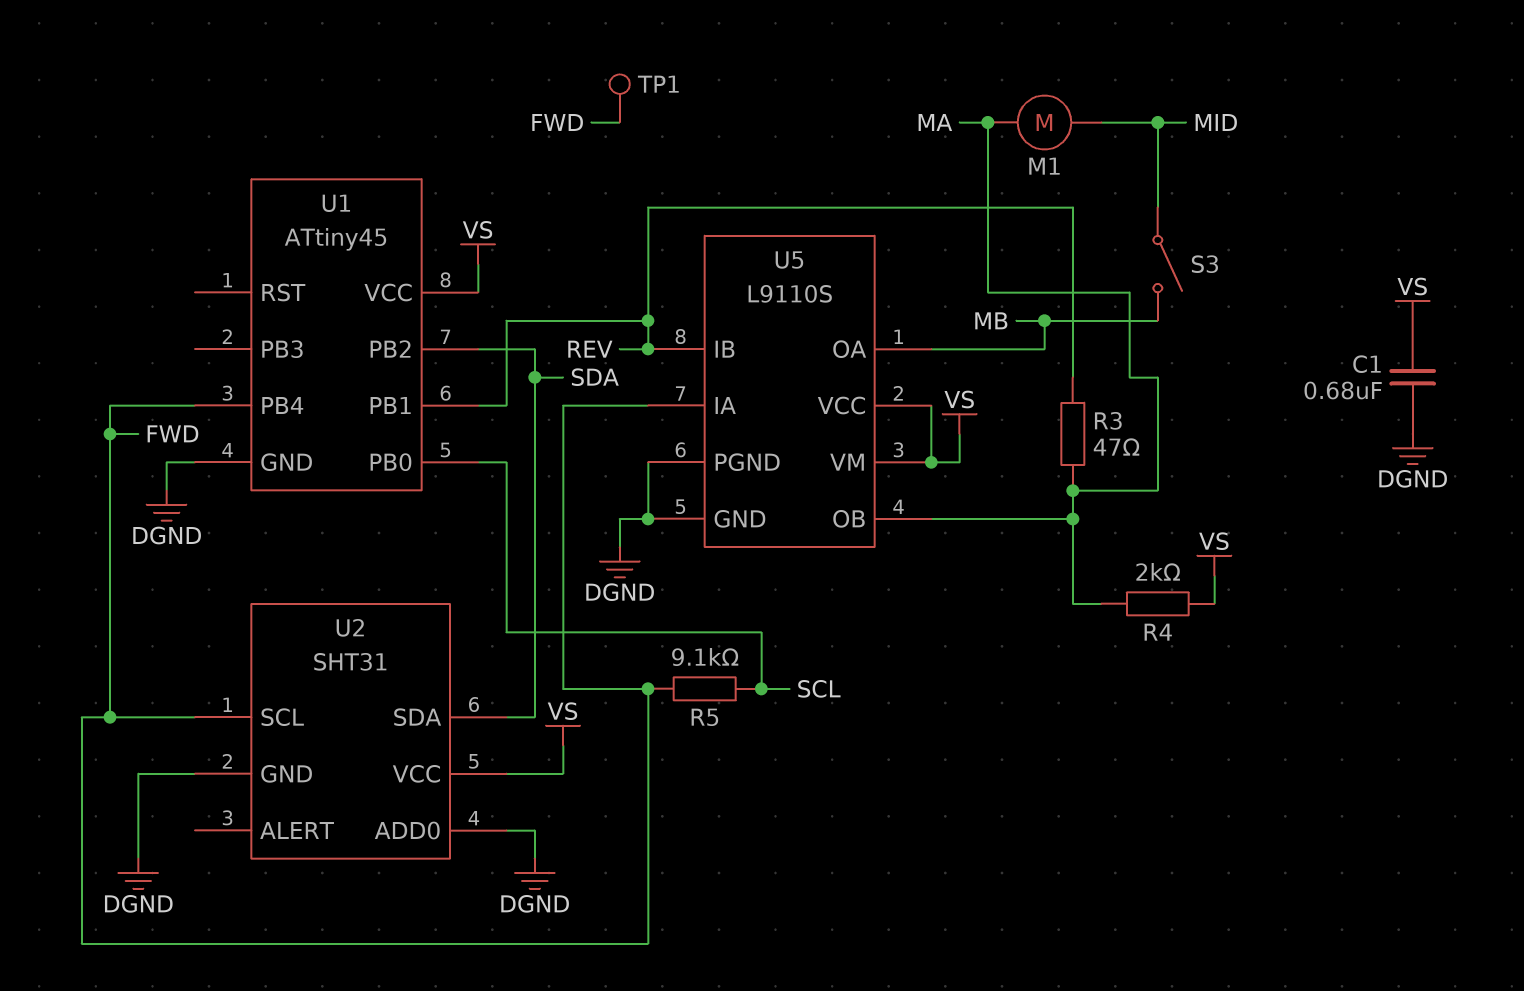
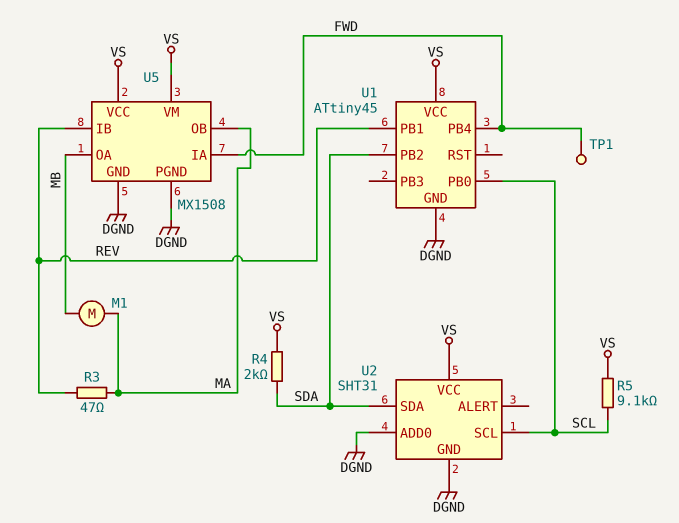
C1: 680nF (DGND, VS) -> none
M1: motor (MA, MID) -> motor (MA, MB)
R4: 2k (MA, VS) -> 2k (SDA, VS)
R5: 9.1k (FWD, SCL) -> 9.1k (SCL, VS)
S3: switch (MB, MID) -> none
U2 pin SCL: FWD -> SCL
U5: L9110S -> MX1508

